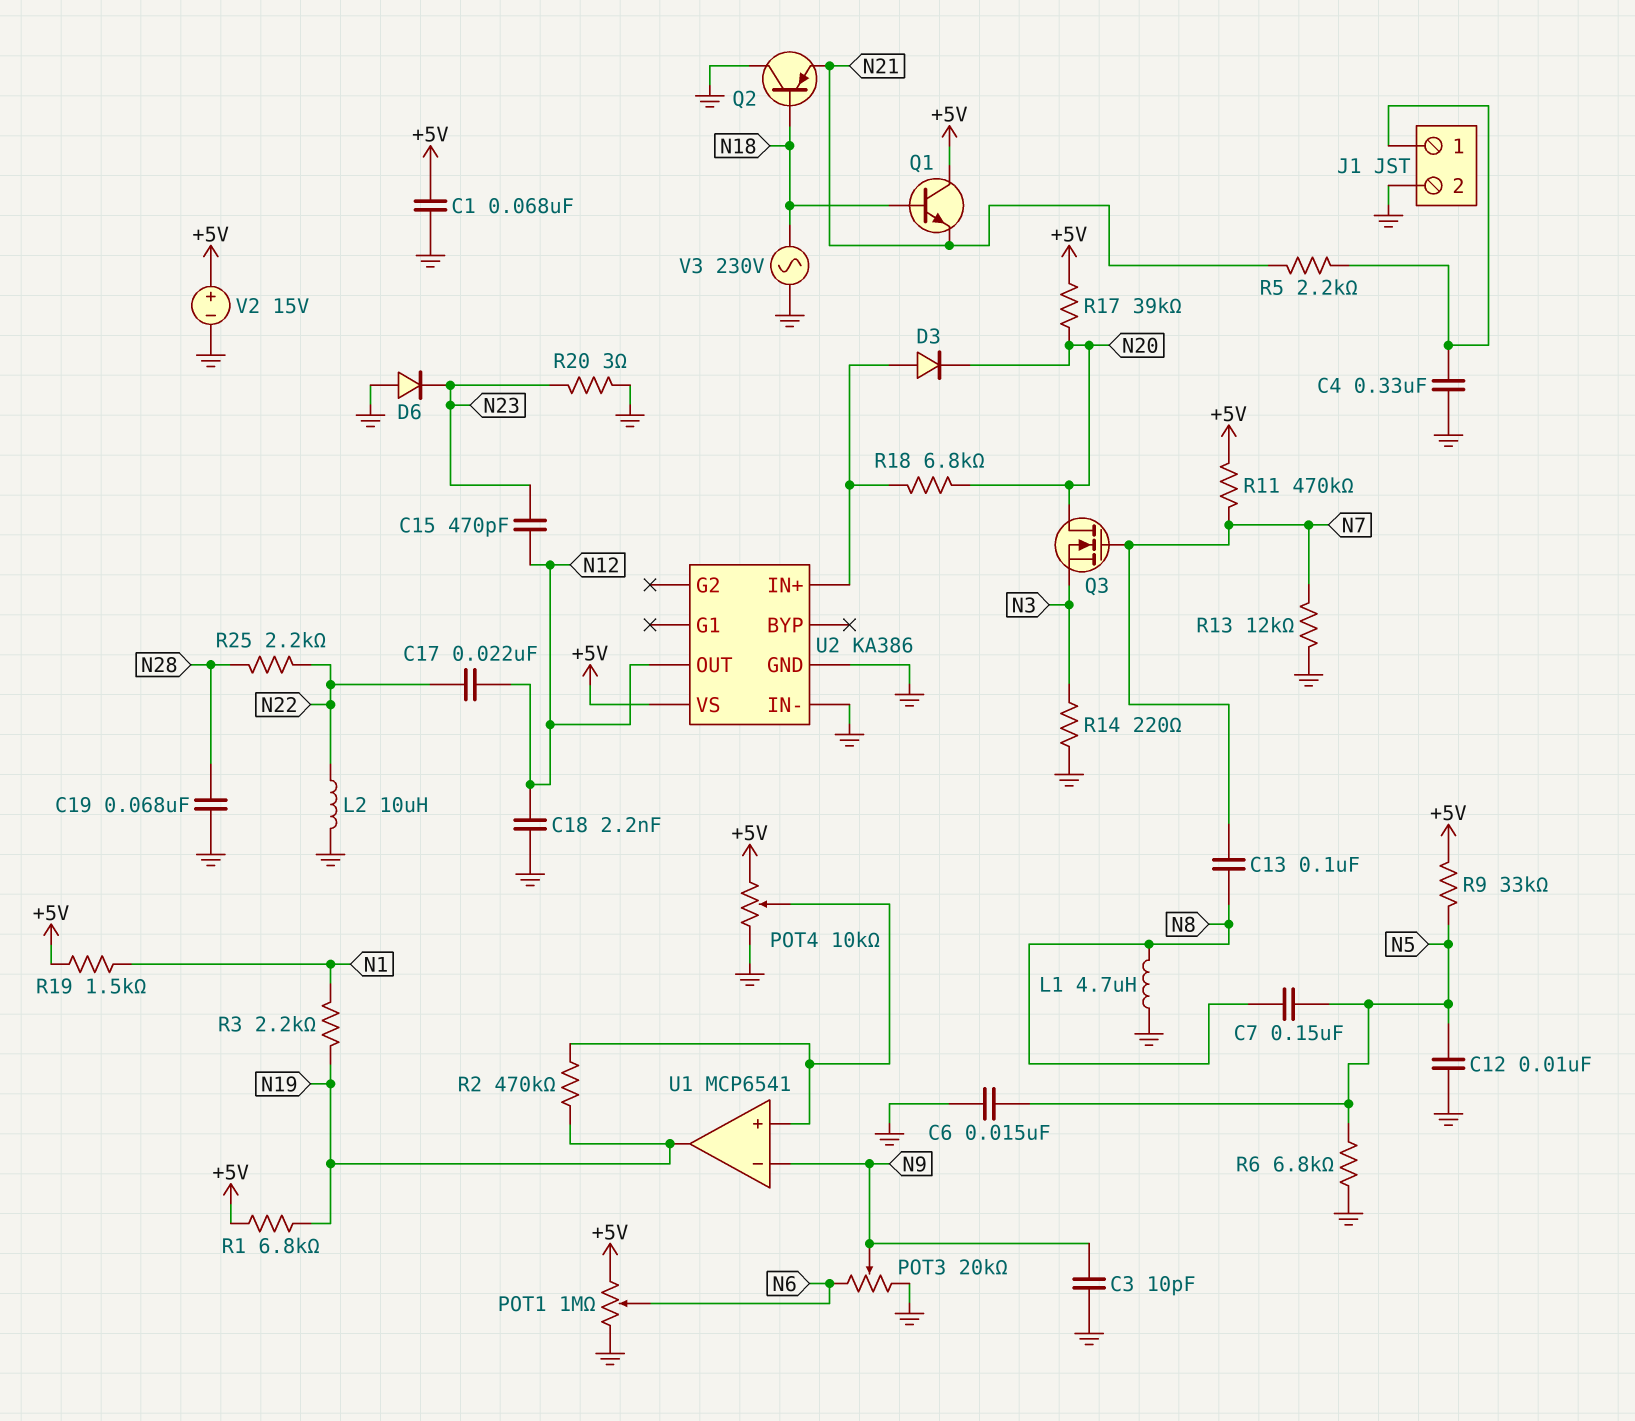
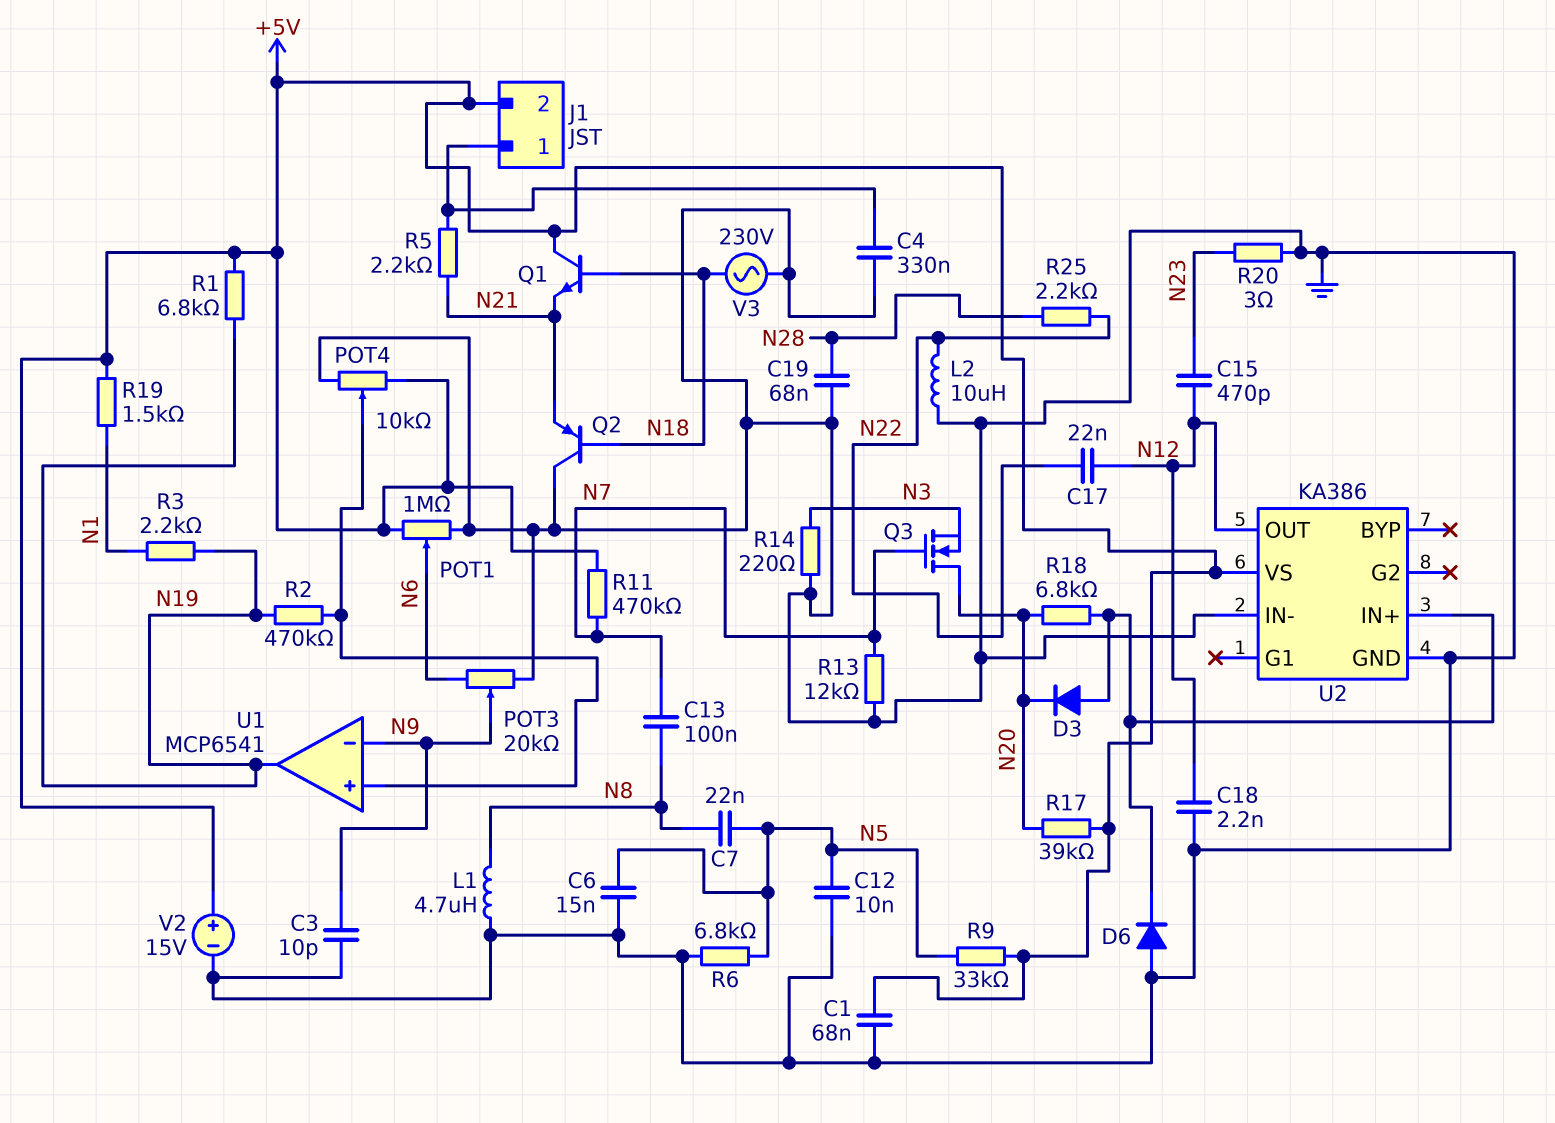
C7: 150nF (N5, N8) -> 22nF (N5, N8)
D6: diode (A GND, K N23) -> diode (A GND, K U2/IN+)
J1 pin 2: GND -> +5V

